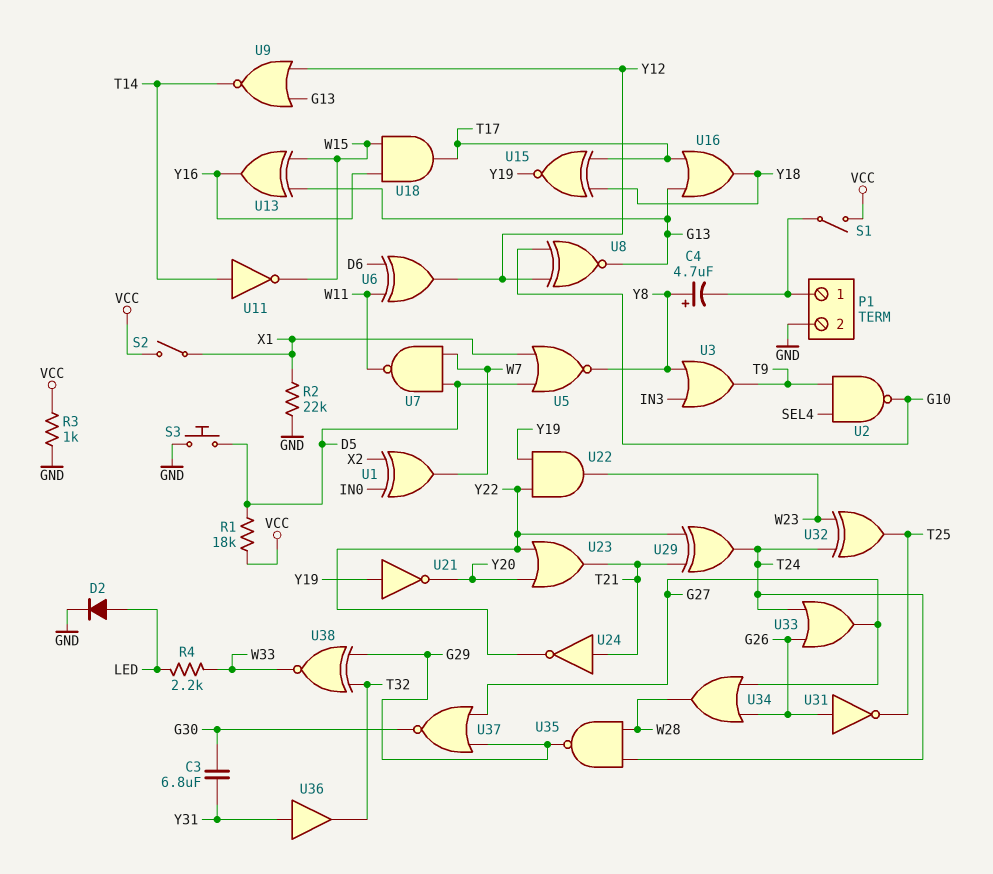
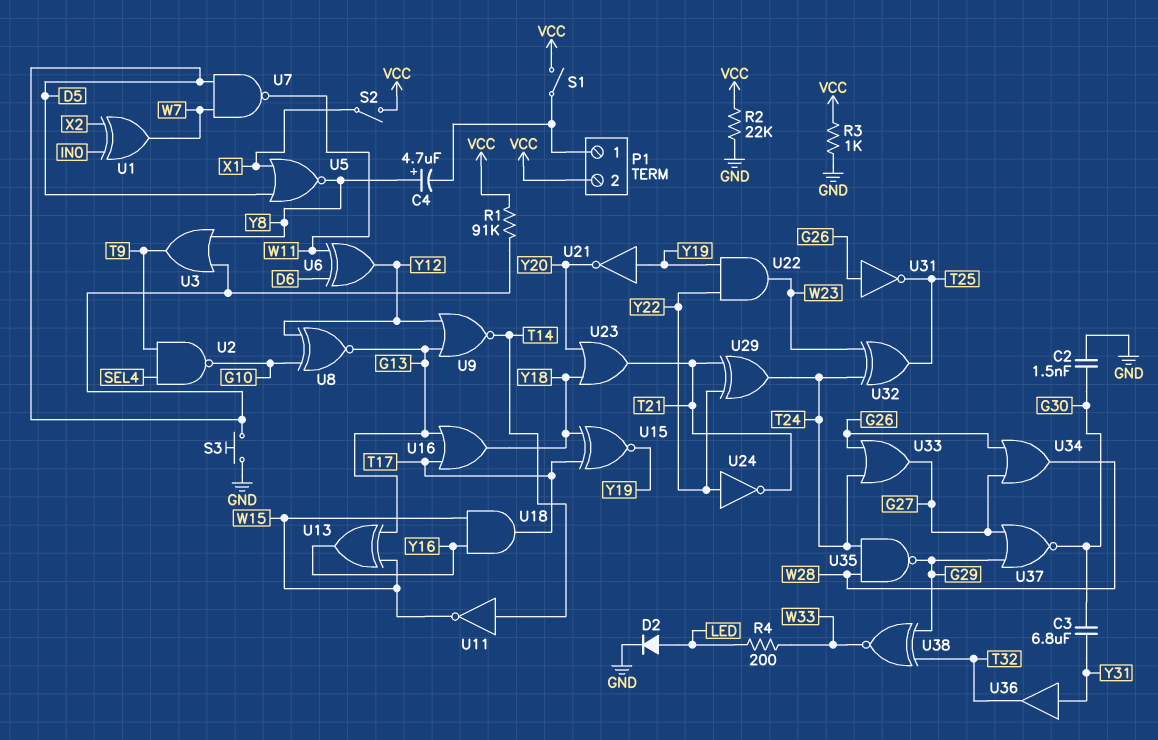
C2: none -> 1.5nF (G30, GND)
P1 pin 2: GND -> VCC
R1: 18k (D5, VCC) -> 91k (D5, VCC)
R2: 22k (GND, X1) -> 22k (GND, VCC)
R4: 2.2k (LED, W33) -> 200 (LED, W33)
U3: OR (in IN3, in Y8, out T9) -> OR (in D5, in Y8, out T9)
U23: OR (in Y20, in Y22, out T21) -> OR (in Y18, in Y20, out T21)
U24: NOT (in T21, out Y22) -> NOT (in Y22, out T21)

